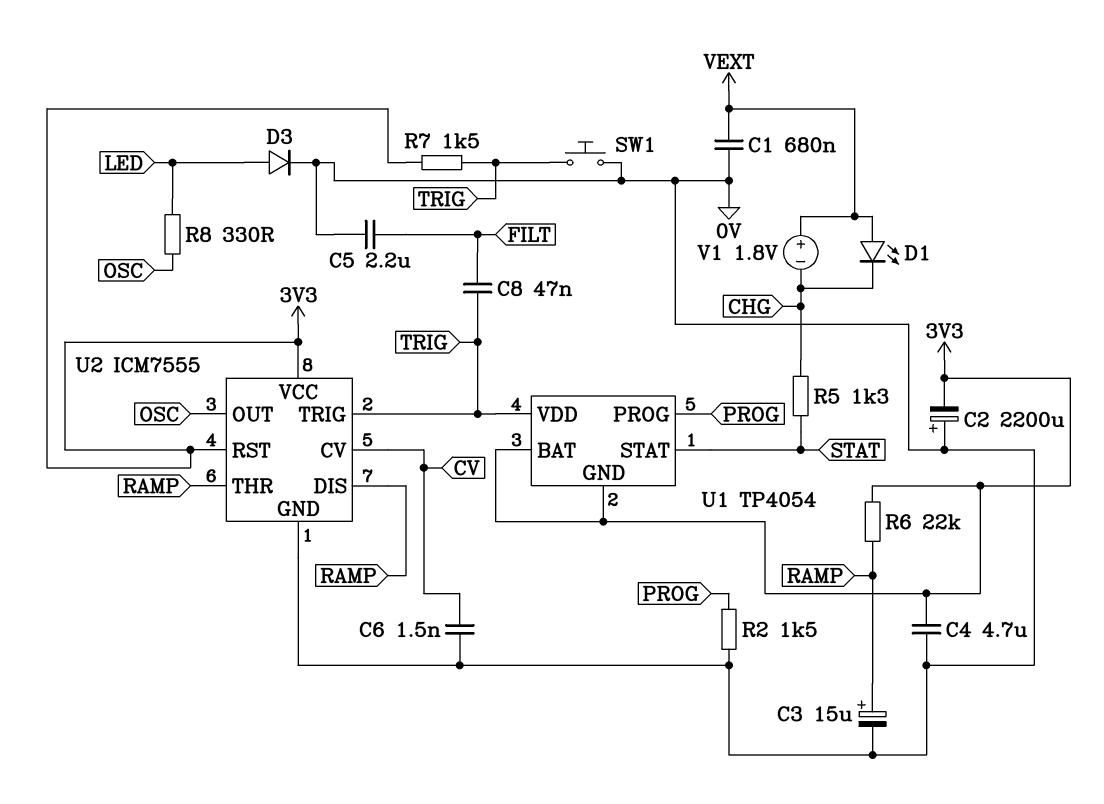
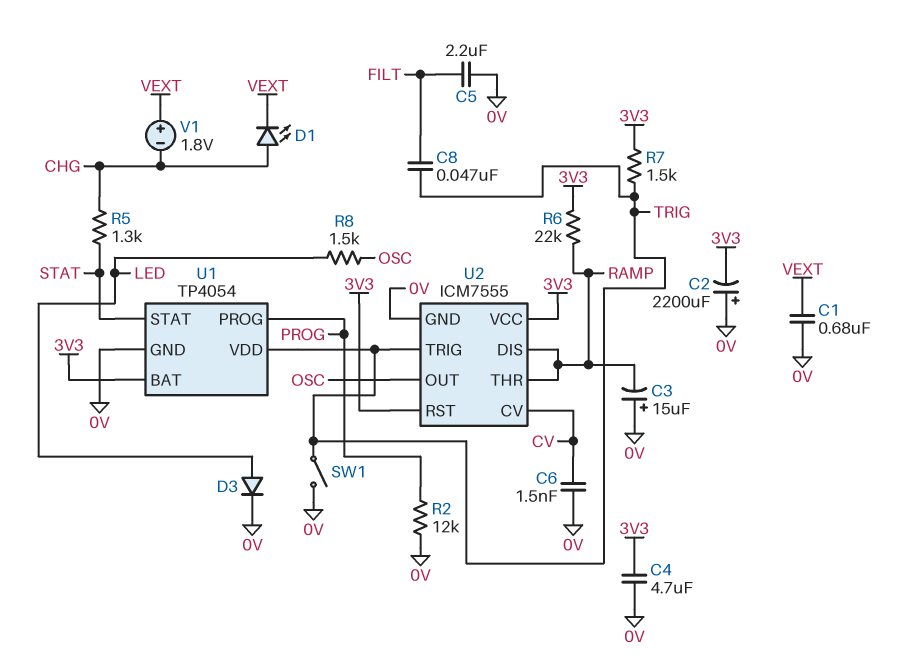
C3: 15uF (plus RAMP, minus 0V) -> 15uF (plus 0V, minus RAMP)
D1: LED (A VEXT, K CHG) -> LED (A CHG, K VEXT)
R2: 1.5k (0V, PROG) -> 12k (0V, PROG)
R8: 330 (LED, OSC) -> 1.5k (LED, OSC)
SW1: button (0V, TRIG) -> switch (0V, TRIG)
U1 pin GND: 3V3 -> 0V

